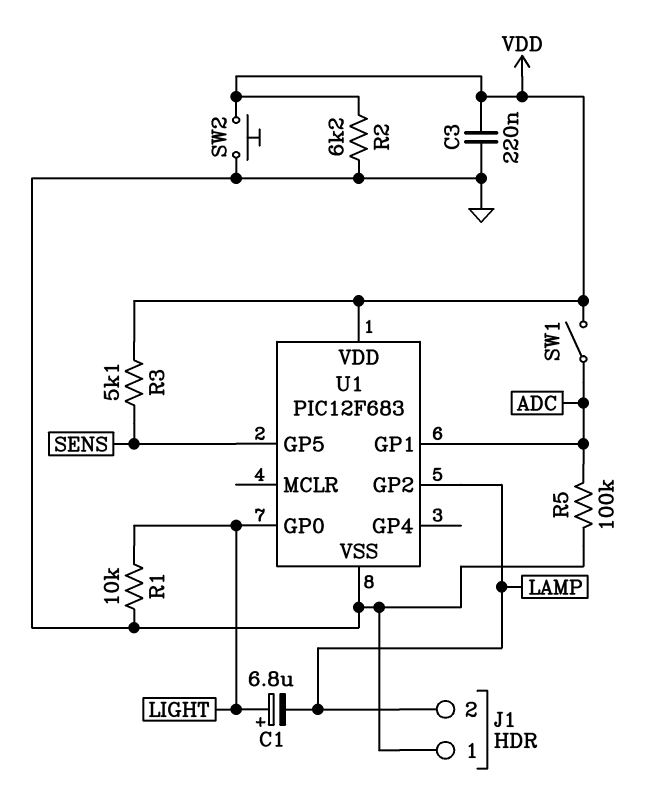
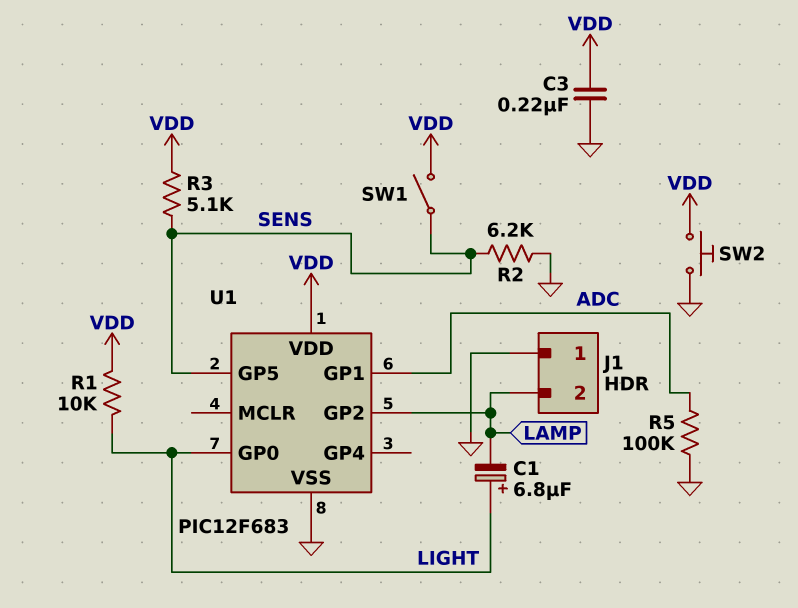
R1: 10k (GND, LIGHT) -> 10k (LIGHT, VDD)
R2: 6.2k (GND, VDD) -> 6.2k (GND, SENS)
SW1: switch (ADC, VDD) -> switch (SENS, VDD)

